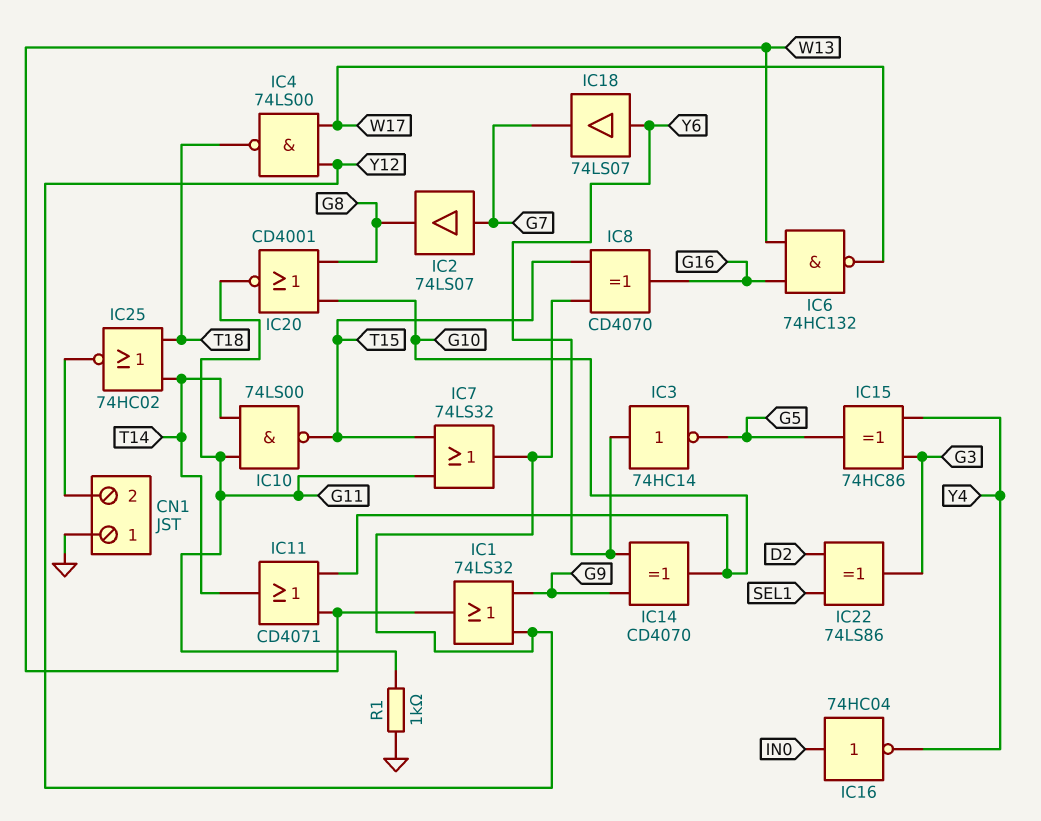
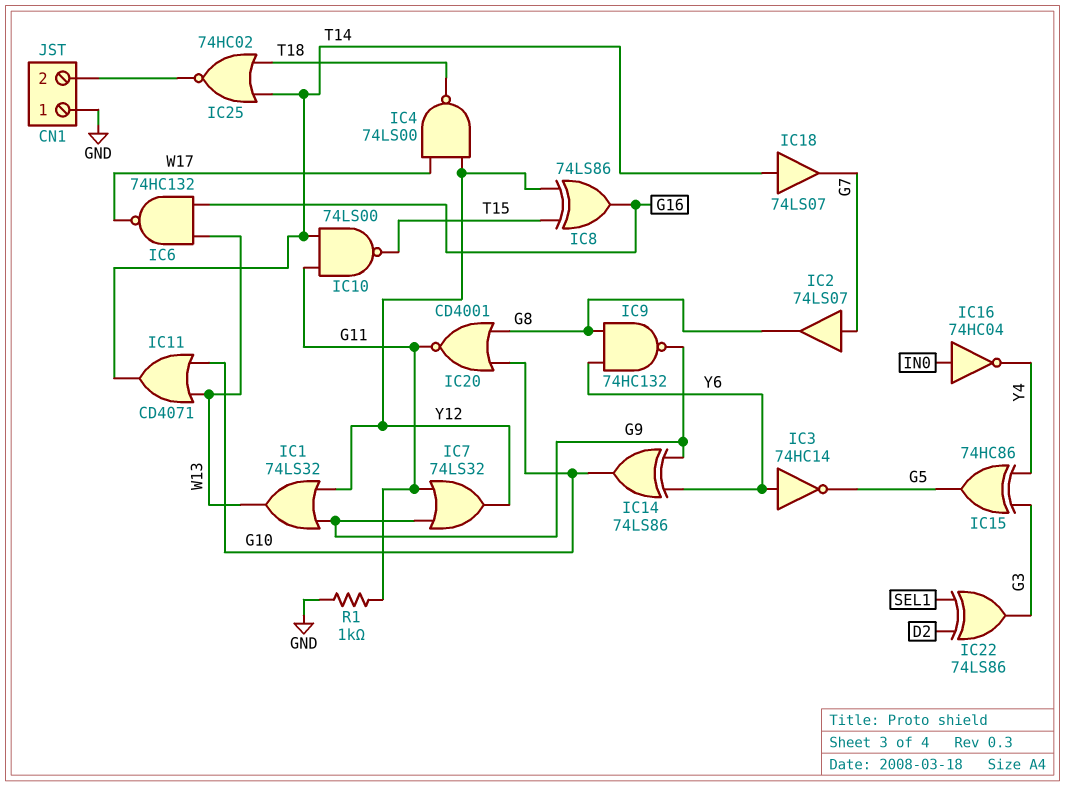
IC7: OR 74LS32 (in G11, in T15, out Y12) -> OR 74LS32 (in G9, in G11, out Y12)
IC8: XOR CD4070 (in T15, in Y12, out G16) -> XOR 74LS86 (in T15, in Y12, out G16)
IC9: none -> NAND 74HC132 (in G8, in Y6, out G9)
IC14: XOR CD4070 (in G9, in Y6, out G10) -> XOR 74LS86 (in G9, in Y6, out G10)
IC18: buffer 74LS07 (in Y6, out G7) -> buffer 74LS07 (in T14, out G7)

